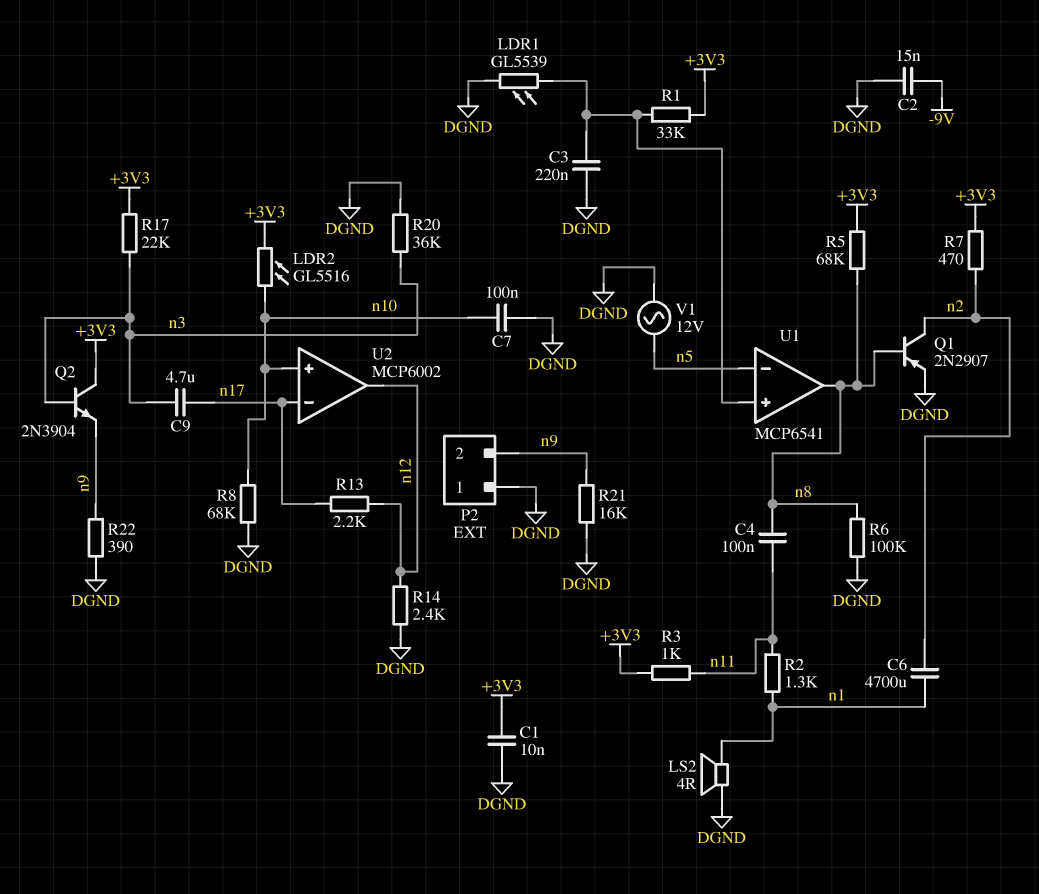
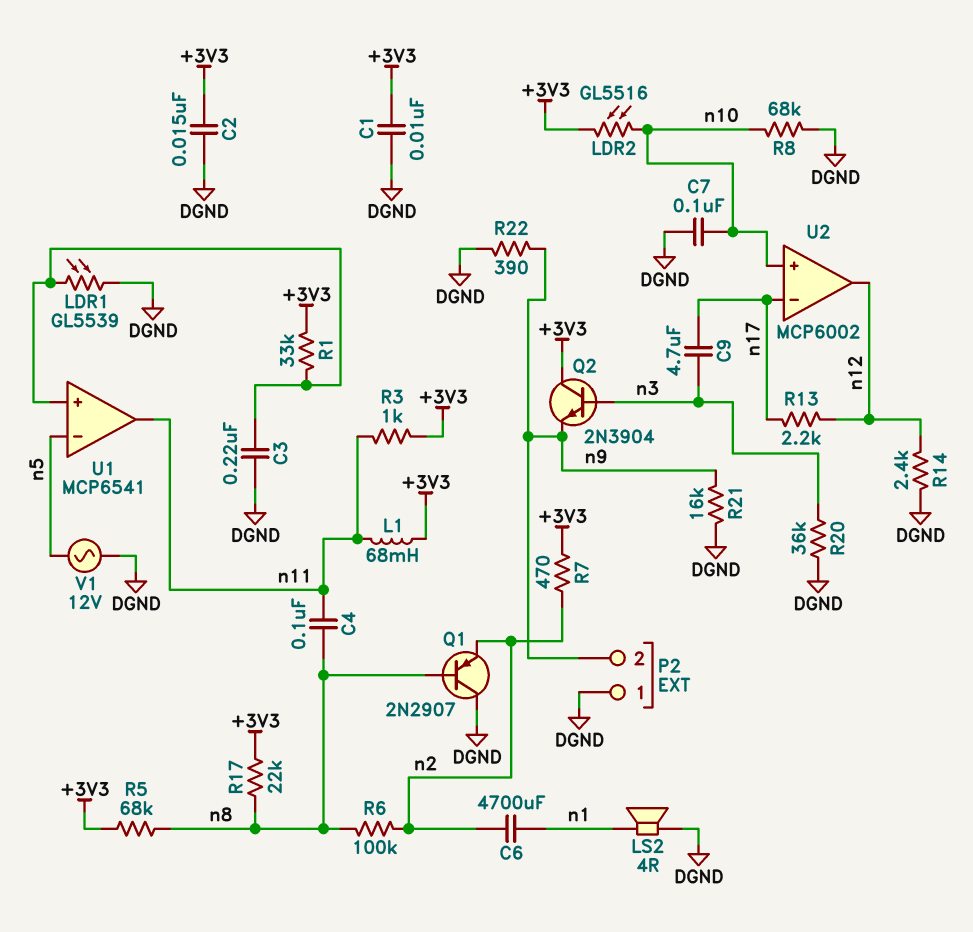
C2: 15nF (-9V, DGND) -> 15nF (+3V3, DGND)
L1: none -> 68mH (+3V3, n11)
Q1: PNP 2N2907 (B n8, C n2, E DGND) -> PNP 2N2907 (B n8, C DGND, E n2)
R2: 1.3k (n1, n11) -> none
R6: 100k (DGND, n8) -> 100k (n2, n8)
R17: 22k (+3V3, n3) -> 22k (+3V3, n8)
U1 pin out: n8 -> n11

